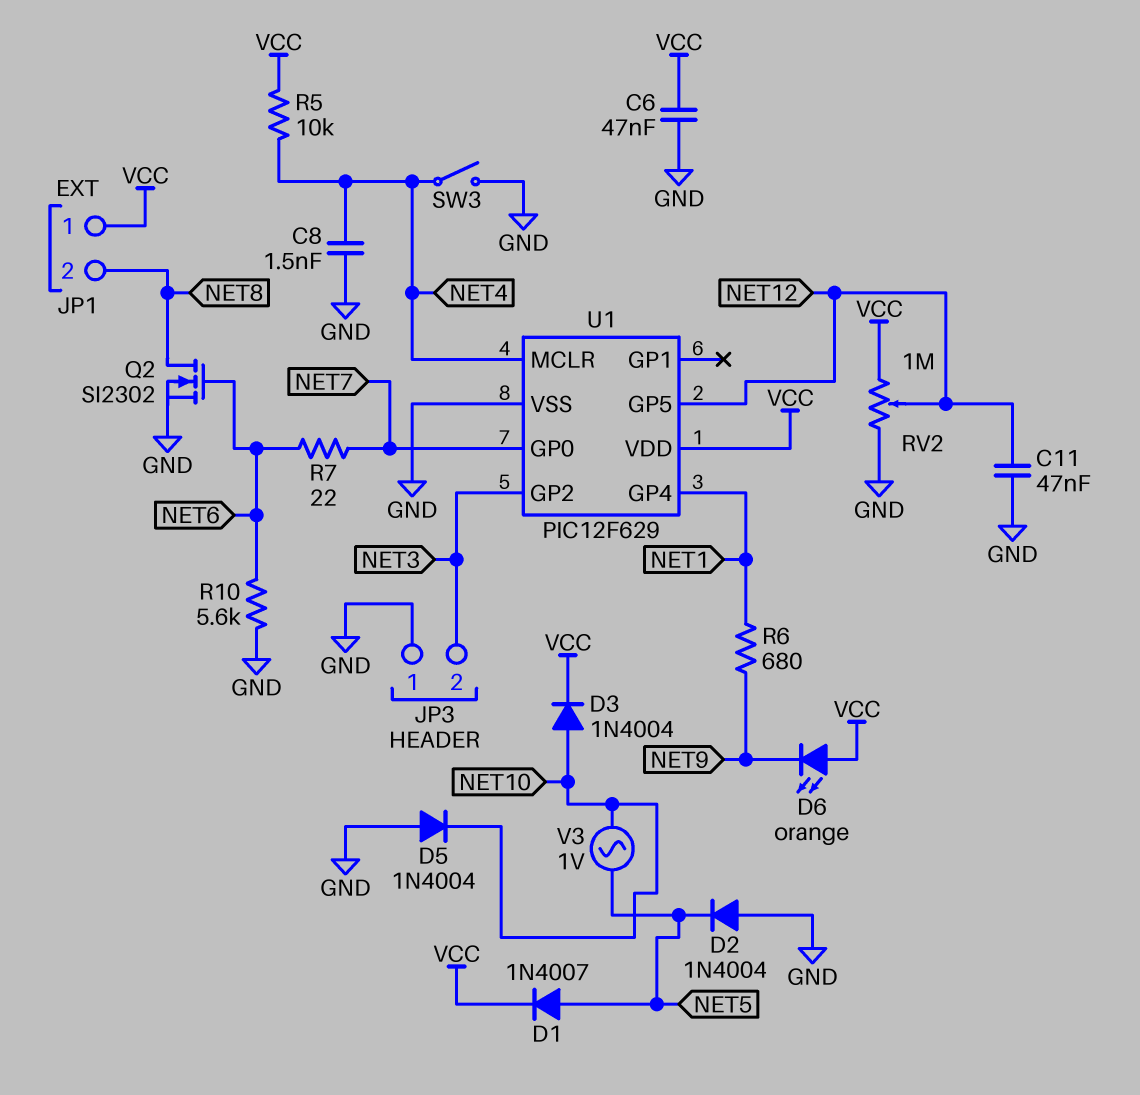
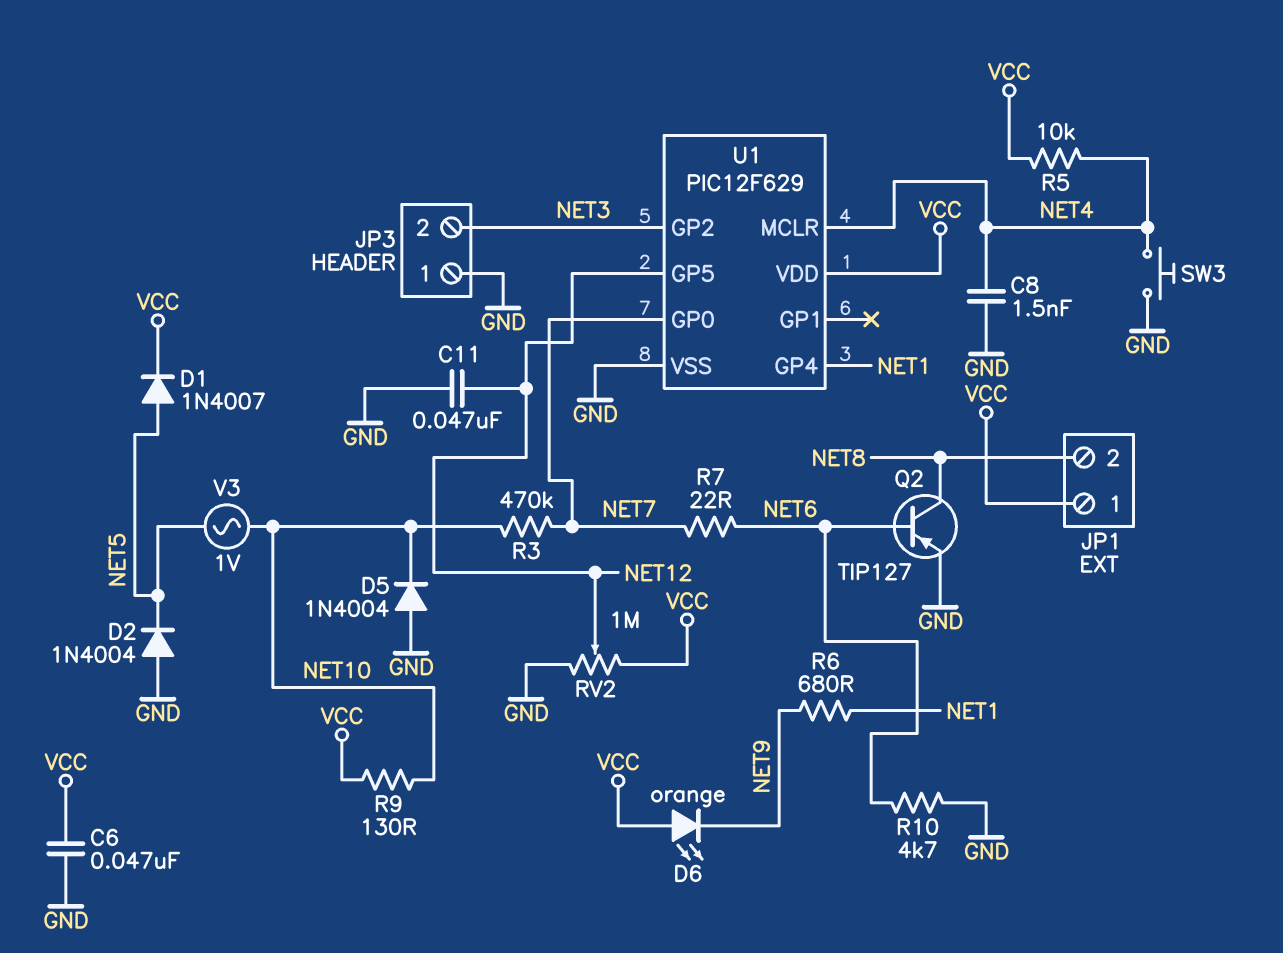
D3: diode 1N4004 (A NET10, K VCC) -> none
Q2: NMOS SI2302 (G NET6, D NET8, S GND) -> PNP TIP127 (B NET6, C NET8, E GND)
R3: none -> 470k (NET7, NET10)
R9: none -> 130 (NET10, VCC)
R10: 5.6k (GND, NET6) -> 4.7k (GND, NET6)
SW3: switch (GND, NET4) -> button (GND, NET4)

